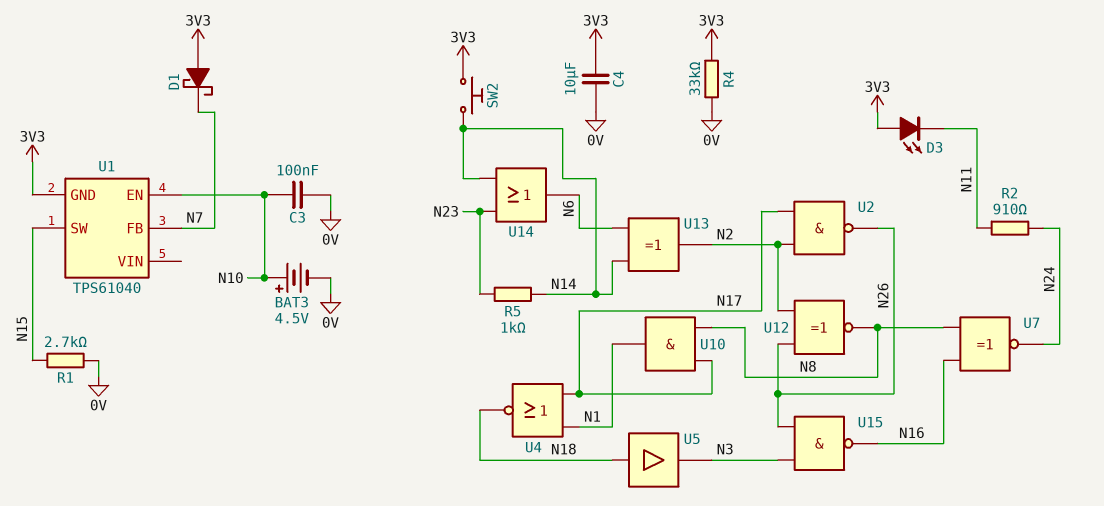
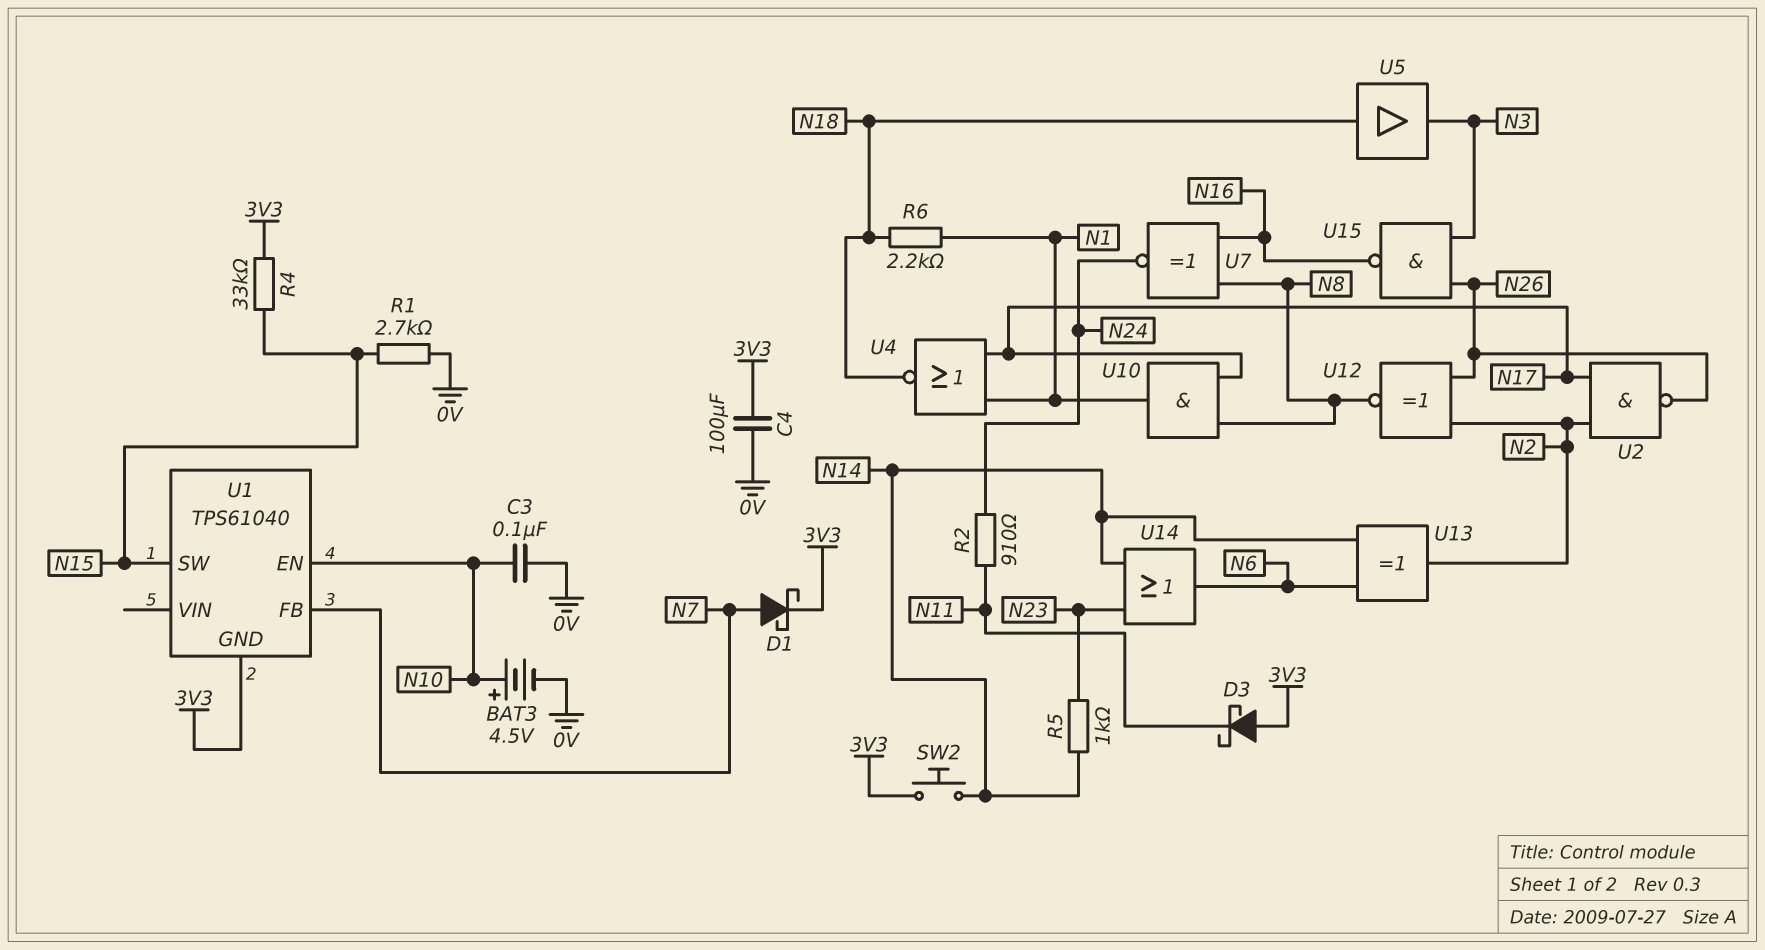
C4: 10uF (0V, 3V3) -> 100uF (0V, 3V3)
D1: schottky (A 3V3, K N7) -> schottky (A N7, K 3V3)
D3: LED (A 3V3, K N11) -> schottky (A 3V3, K N11)
R4: 33k (0V, 3V3) -> 33k (3V3, N15)
R6: none -> 2.2k (N1, N18)

